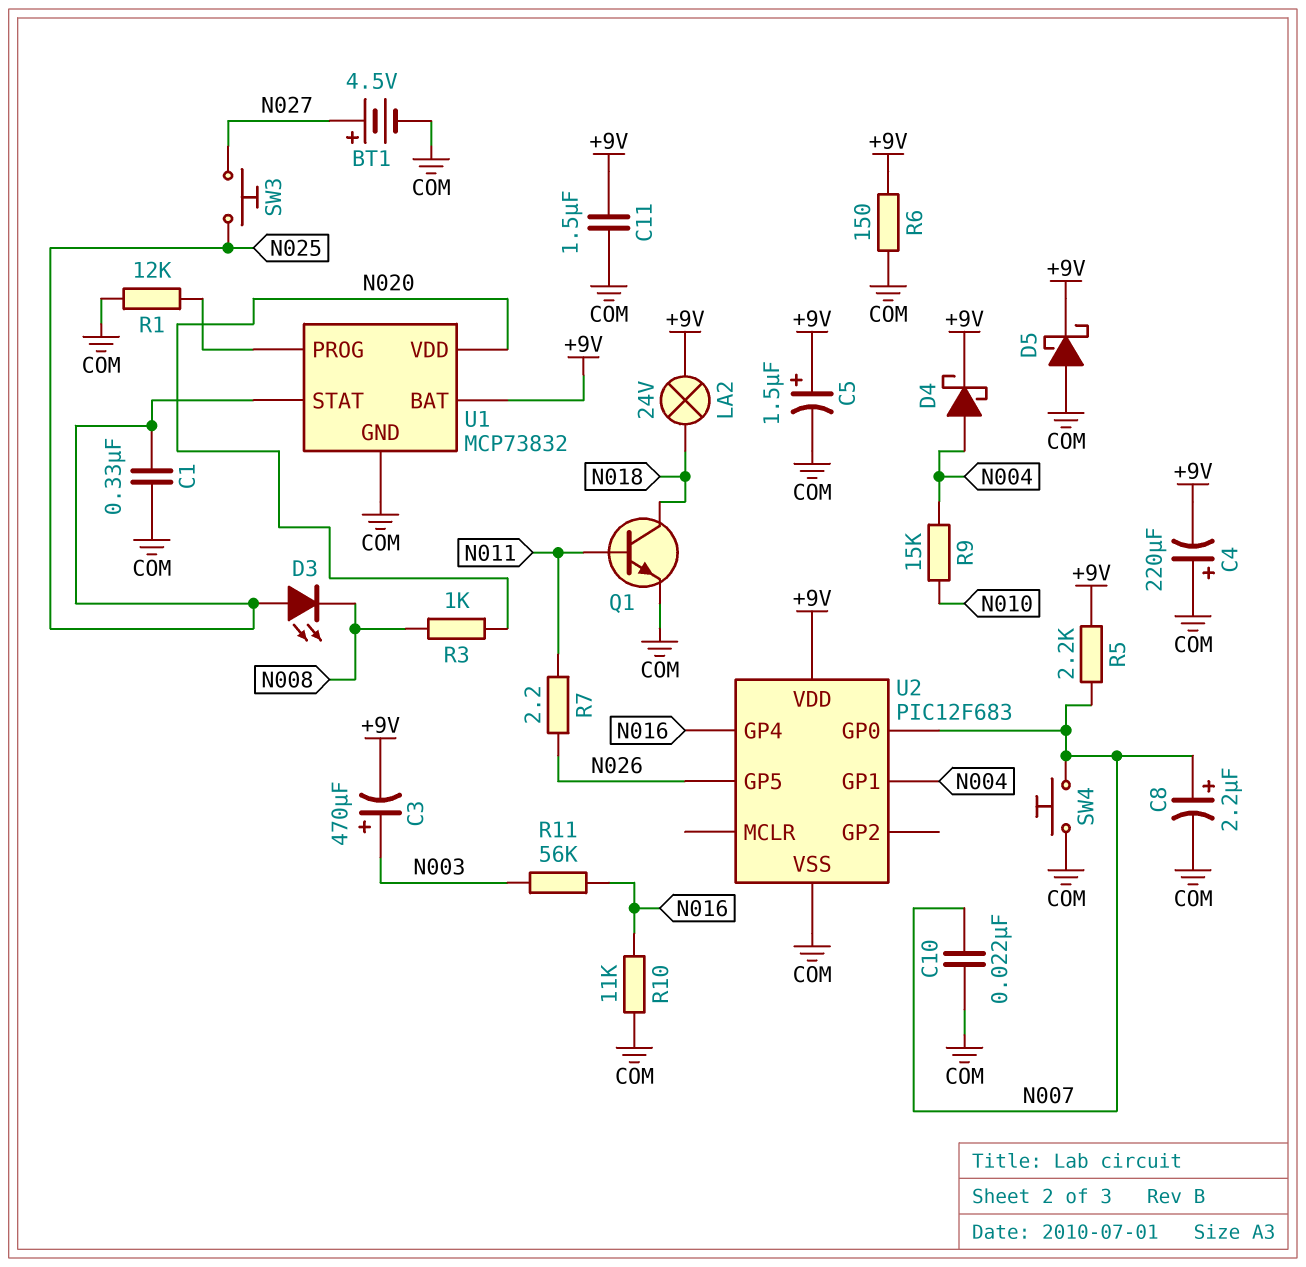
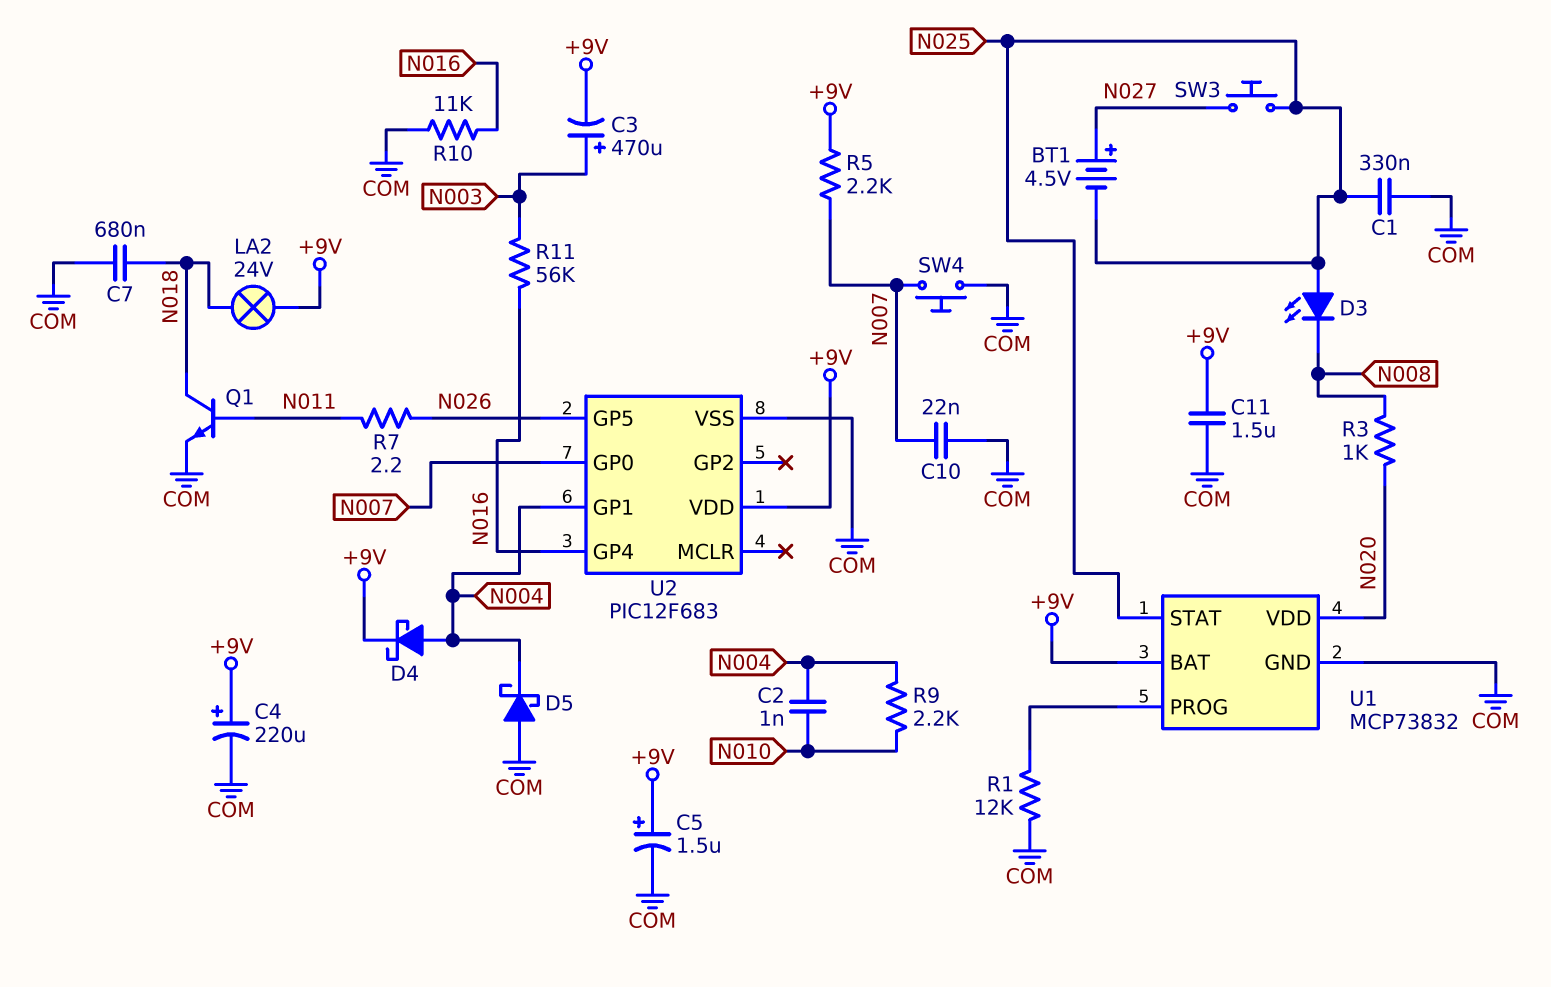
BT1: 4.5V (plus N027, minus COM) -> 4.5V (plus N027, minus N025)
C2: none -> 1nF (N004, N010)
C4: 220uF (plus COM, minus +9V) -> 220uF (plus +9V, minus COM)
C7: none -> 680nF (COM, N018)
C8: 2.2uF (plus N007, minus COM) -> none
D5: schottky (A COM, K +9V) -> schottky (A COM, K N004)
R6: 150 (+9V, COM) -> none
R9: 15k (N004, N010) -> 2.2k (N004, N010)

